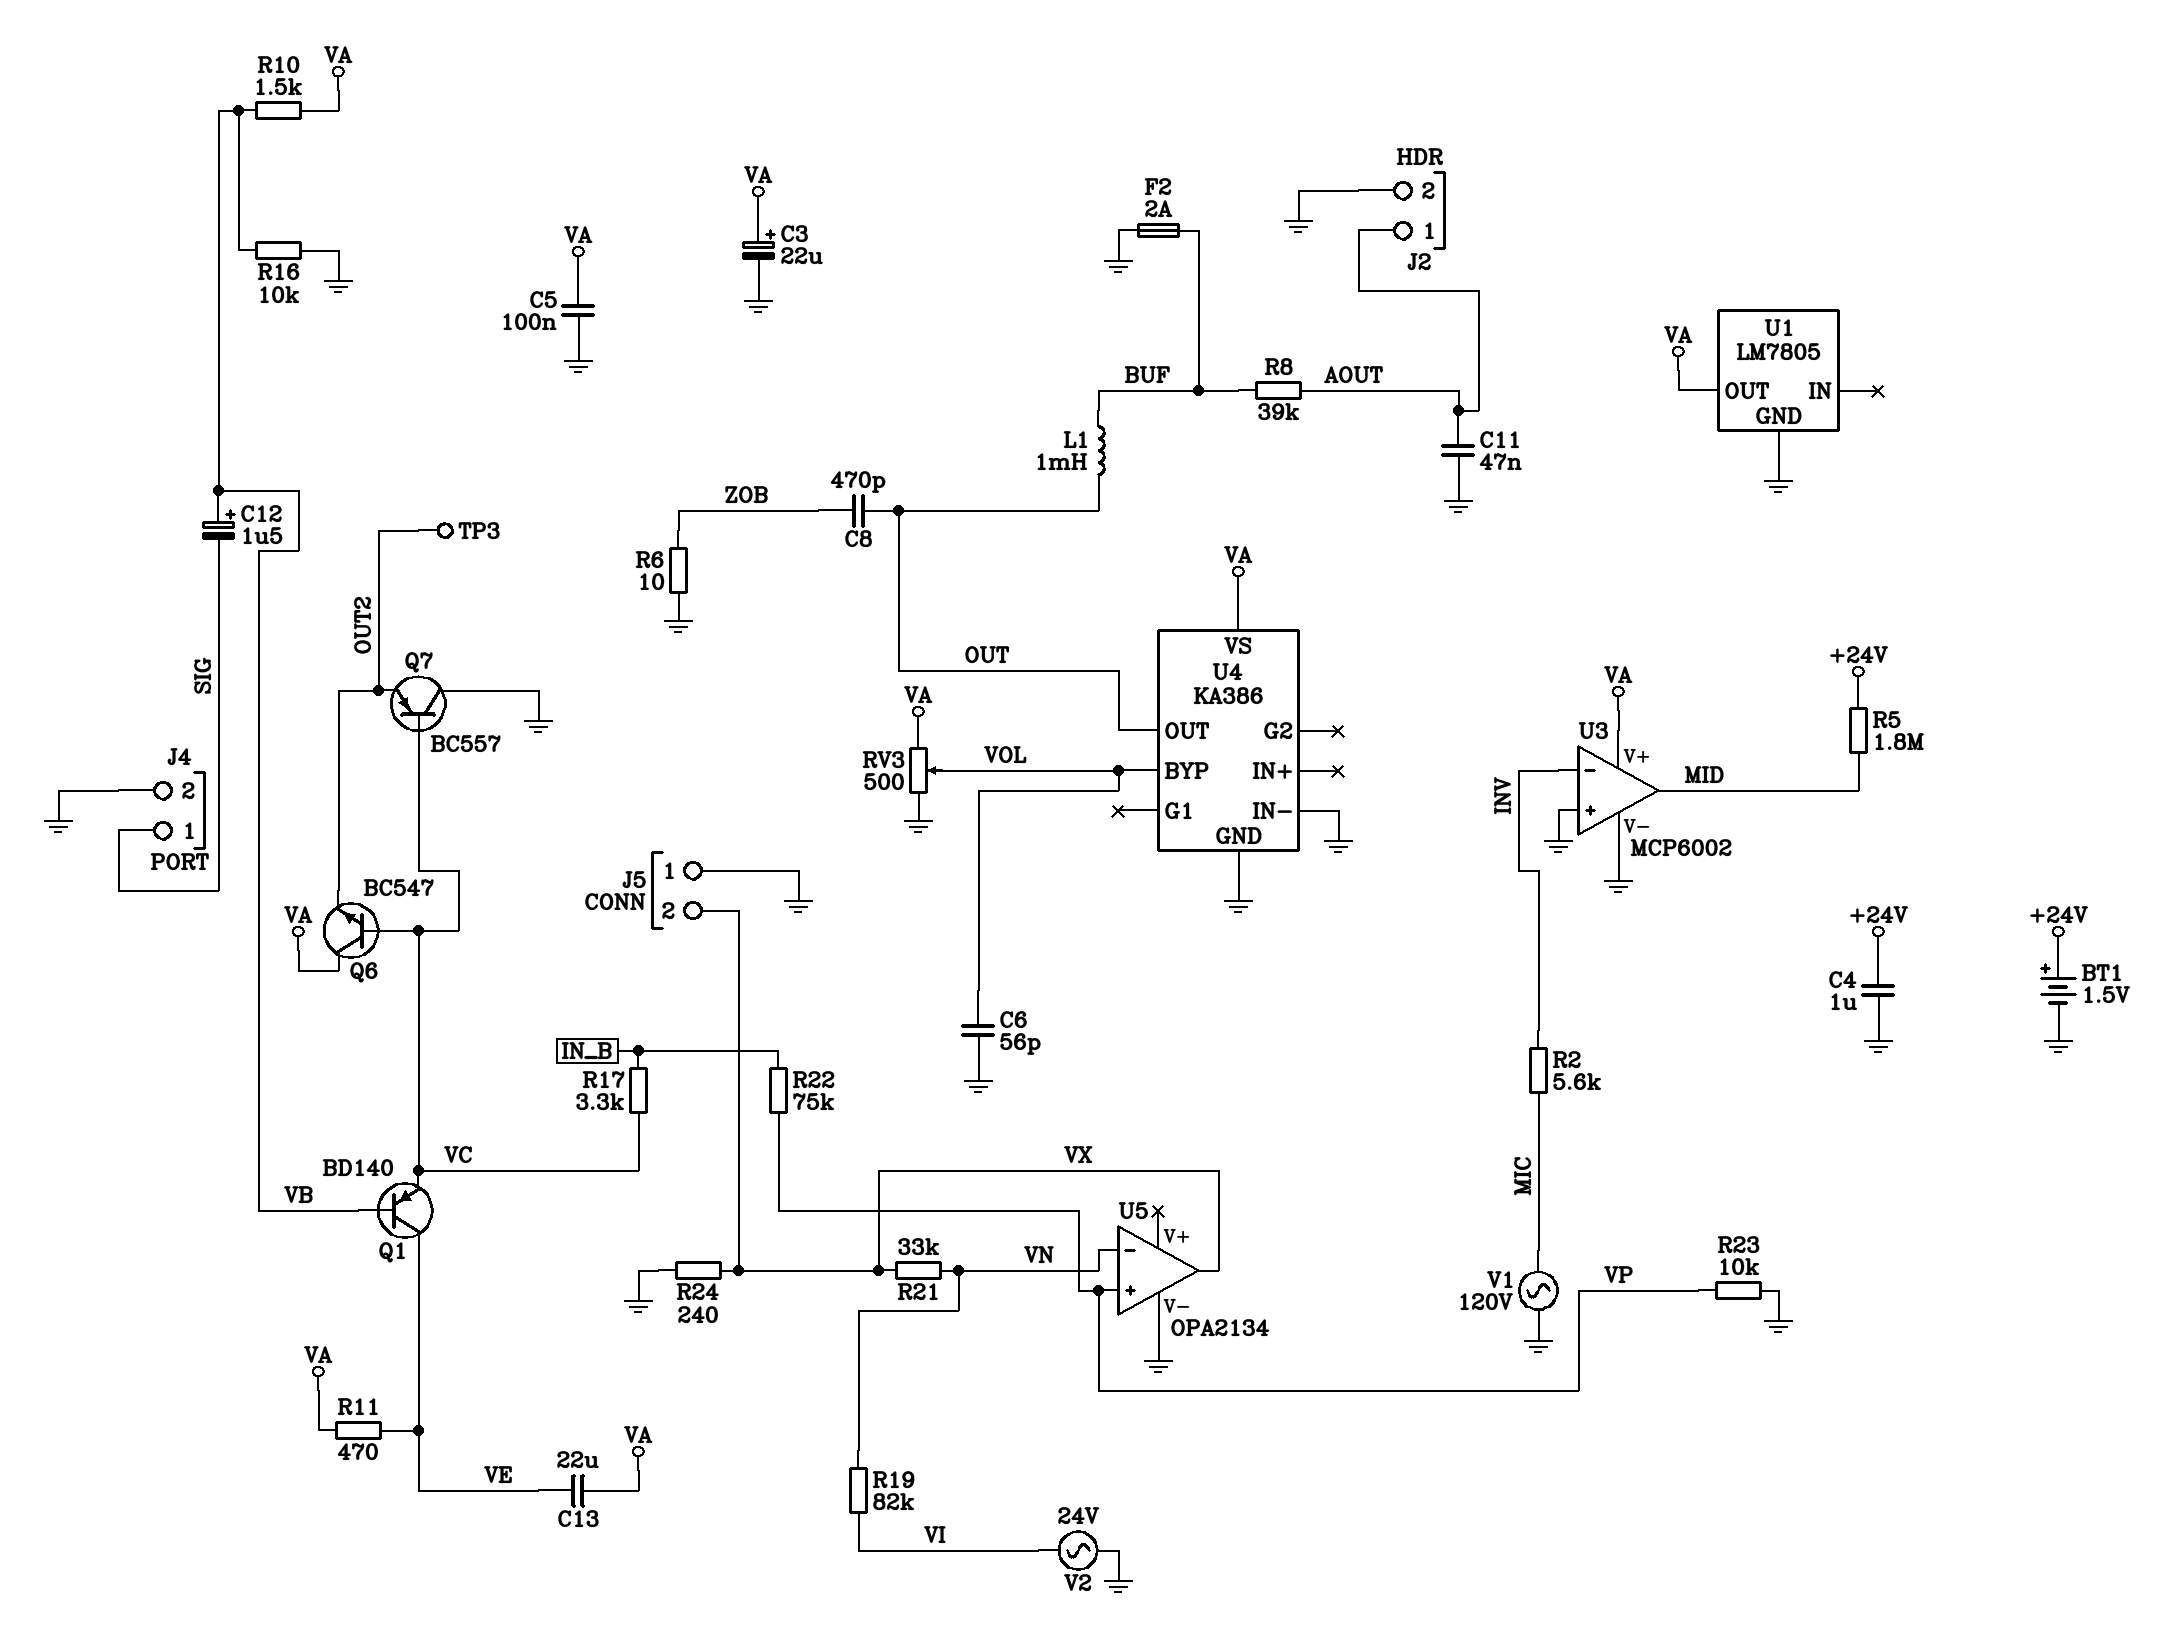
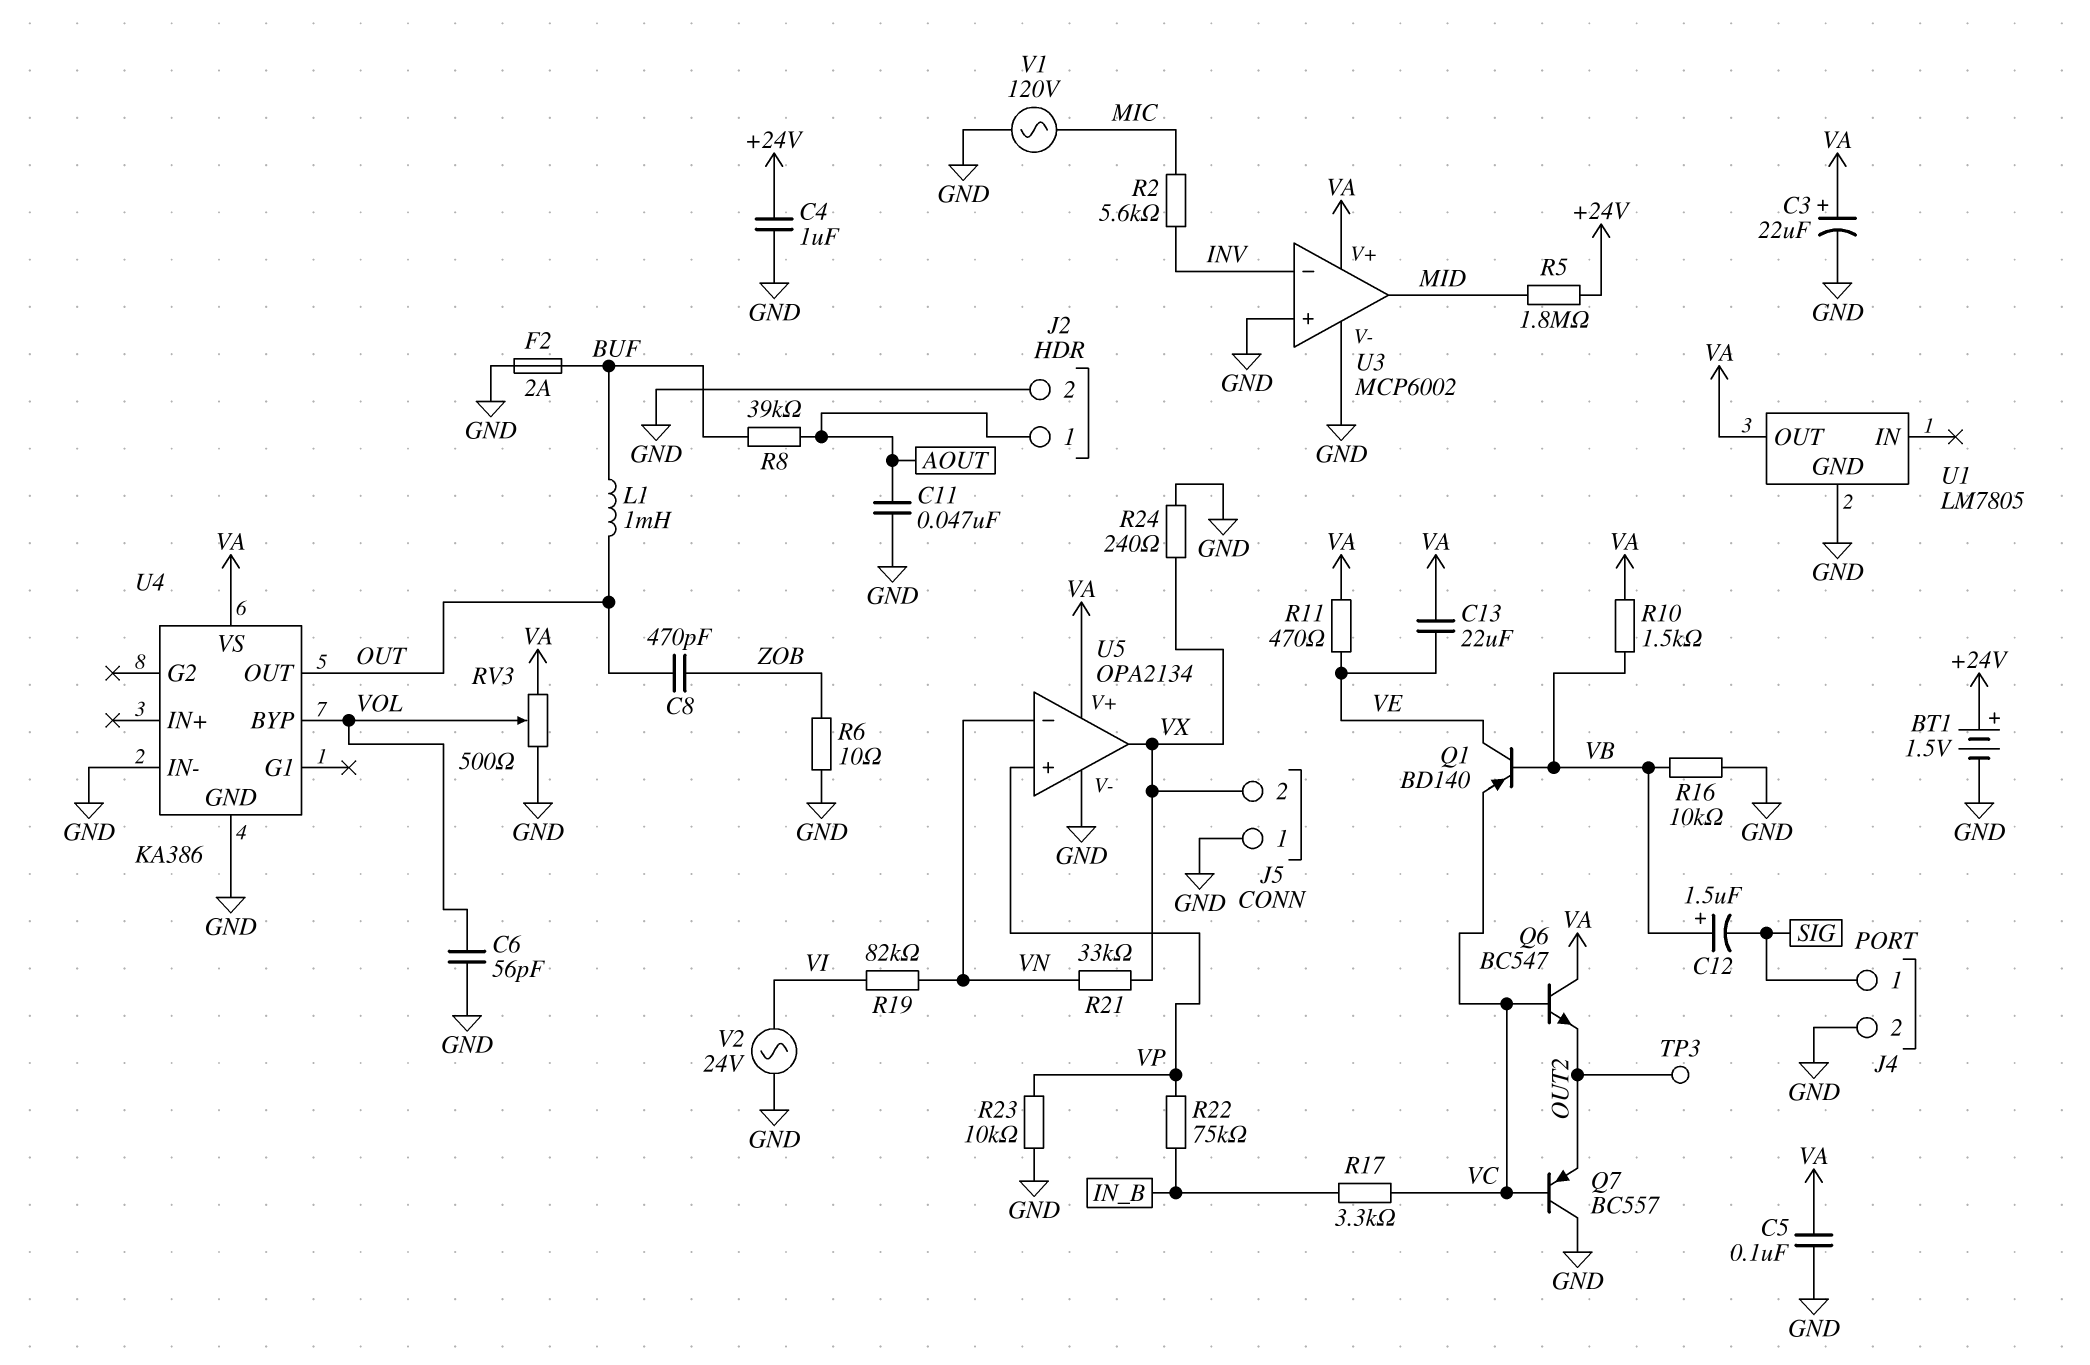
U5 pin V+: none -> VA

